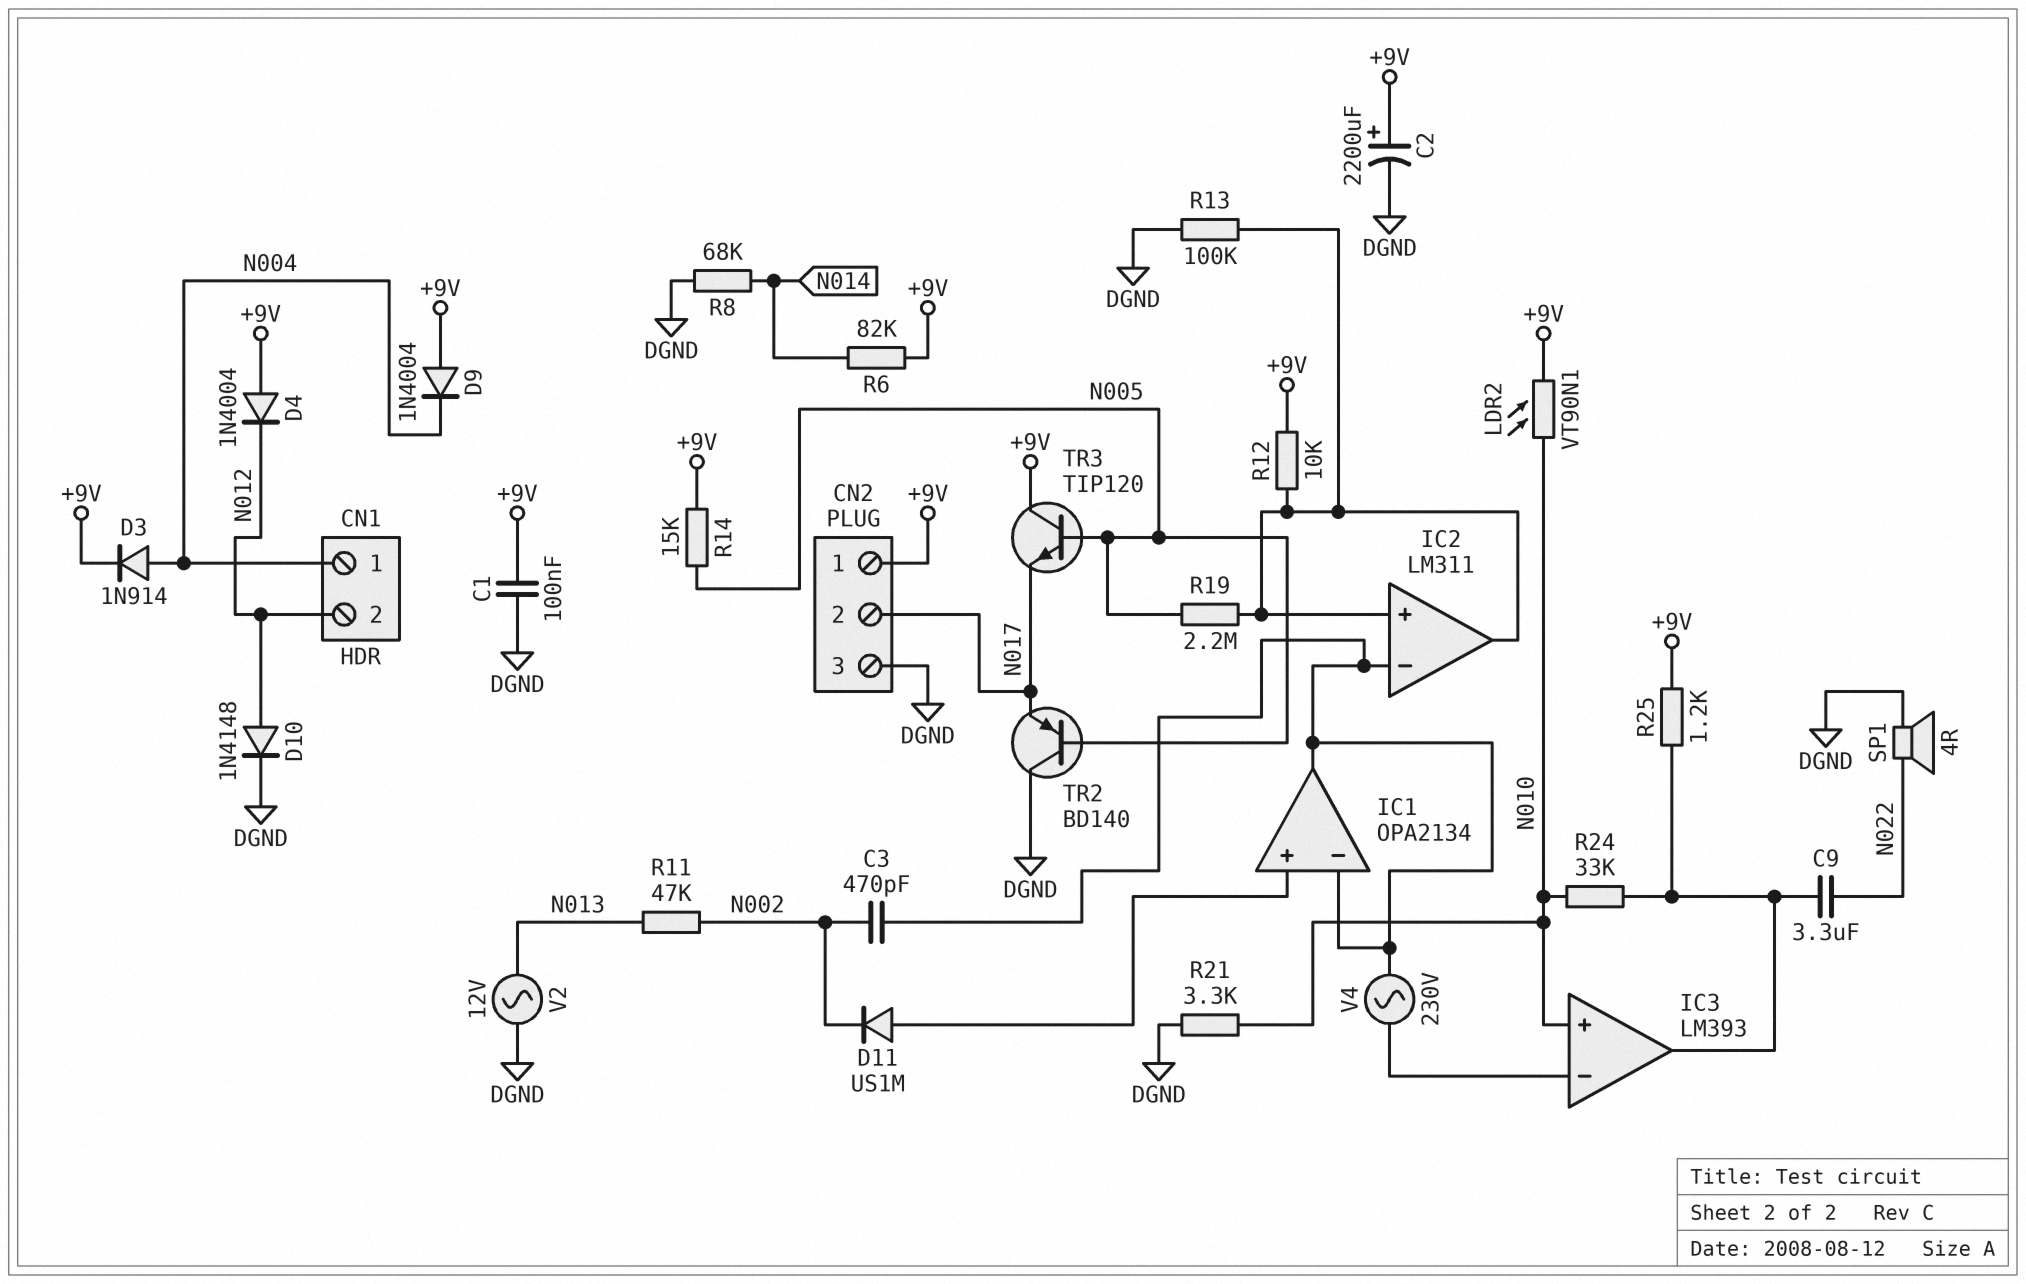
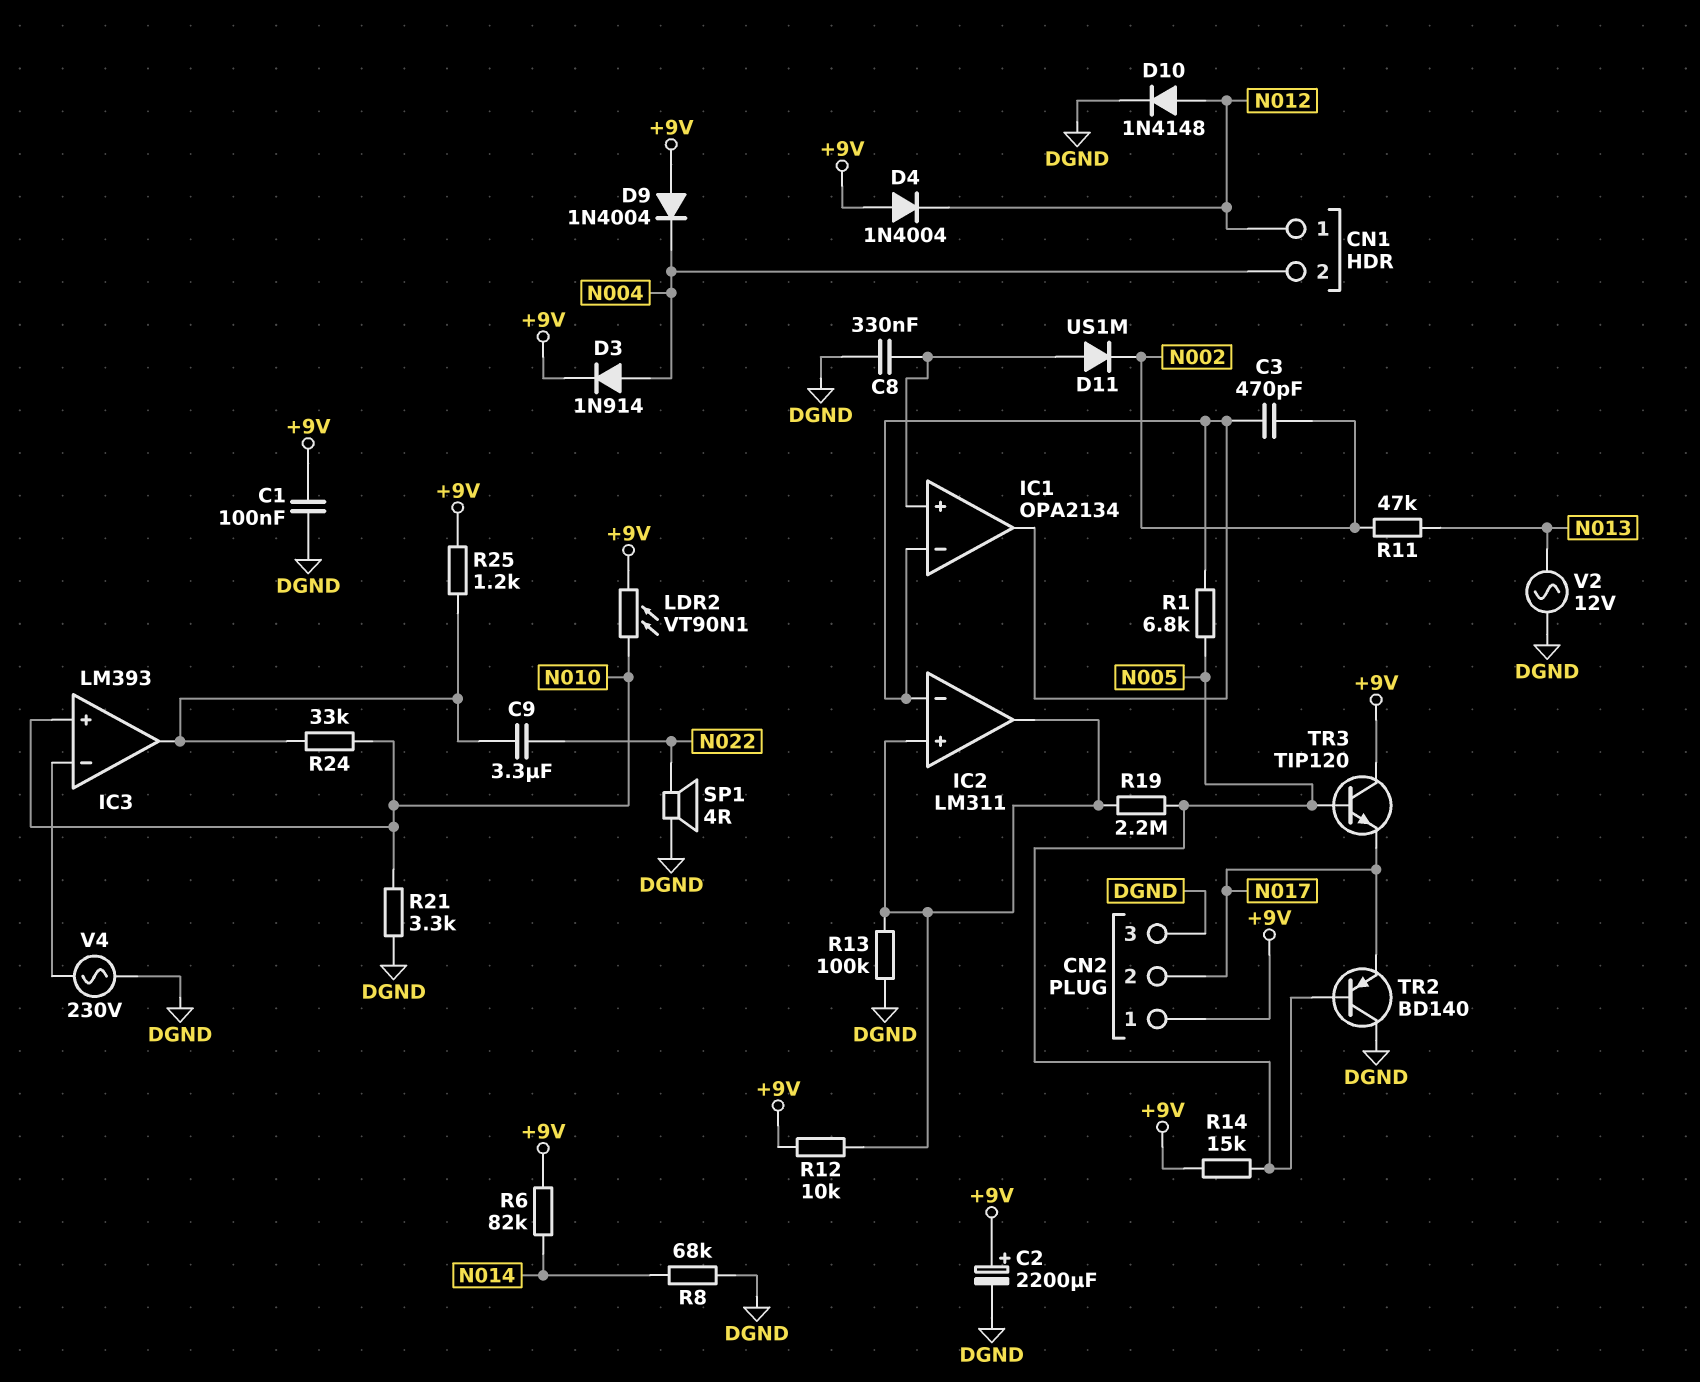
C8: none -> 330nF (DGND, IC1/in+)
CN1 pin 1: N004 -> N012
CN1 pin 2: N012 -> N004
R1: none -> 6.8k (IC1/in-, N005)
V4: AC 230V (IC1/in-, IC3/in-) -> AC 230V (DGND, IC3/in-)

